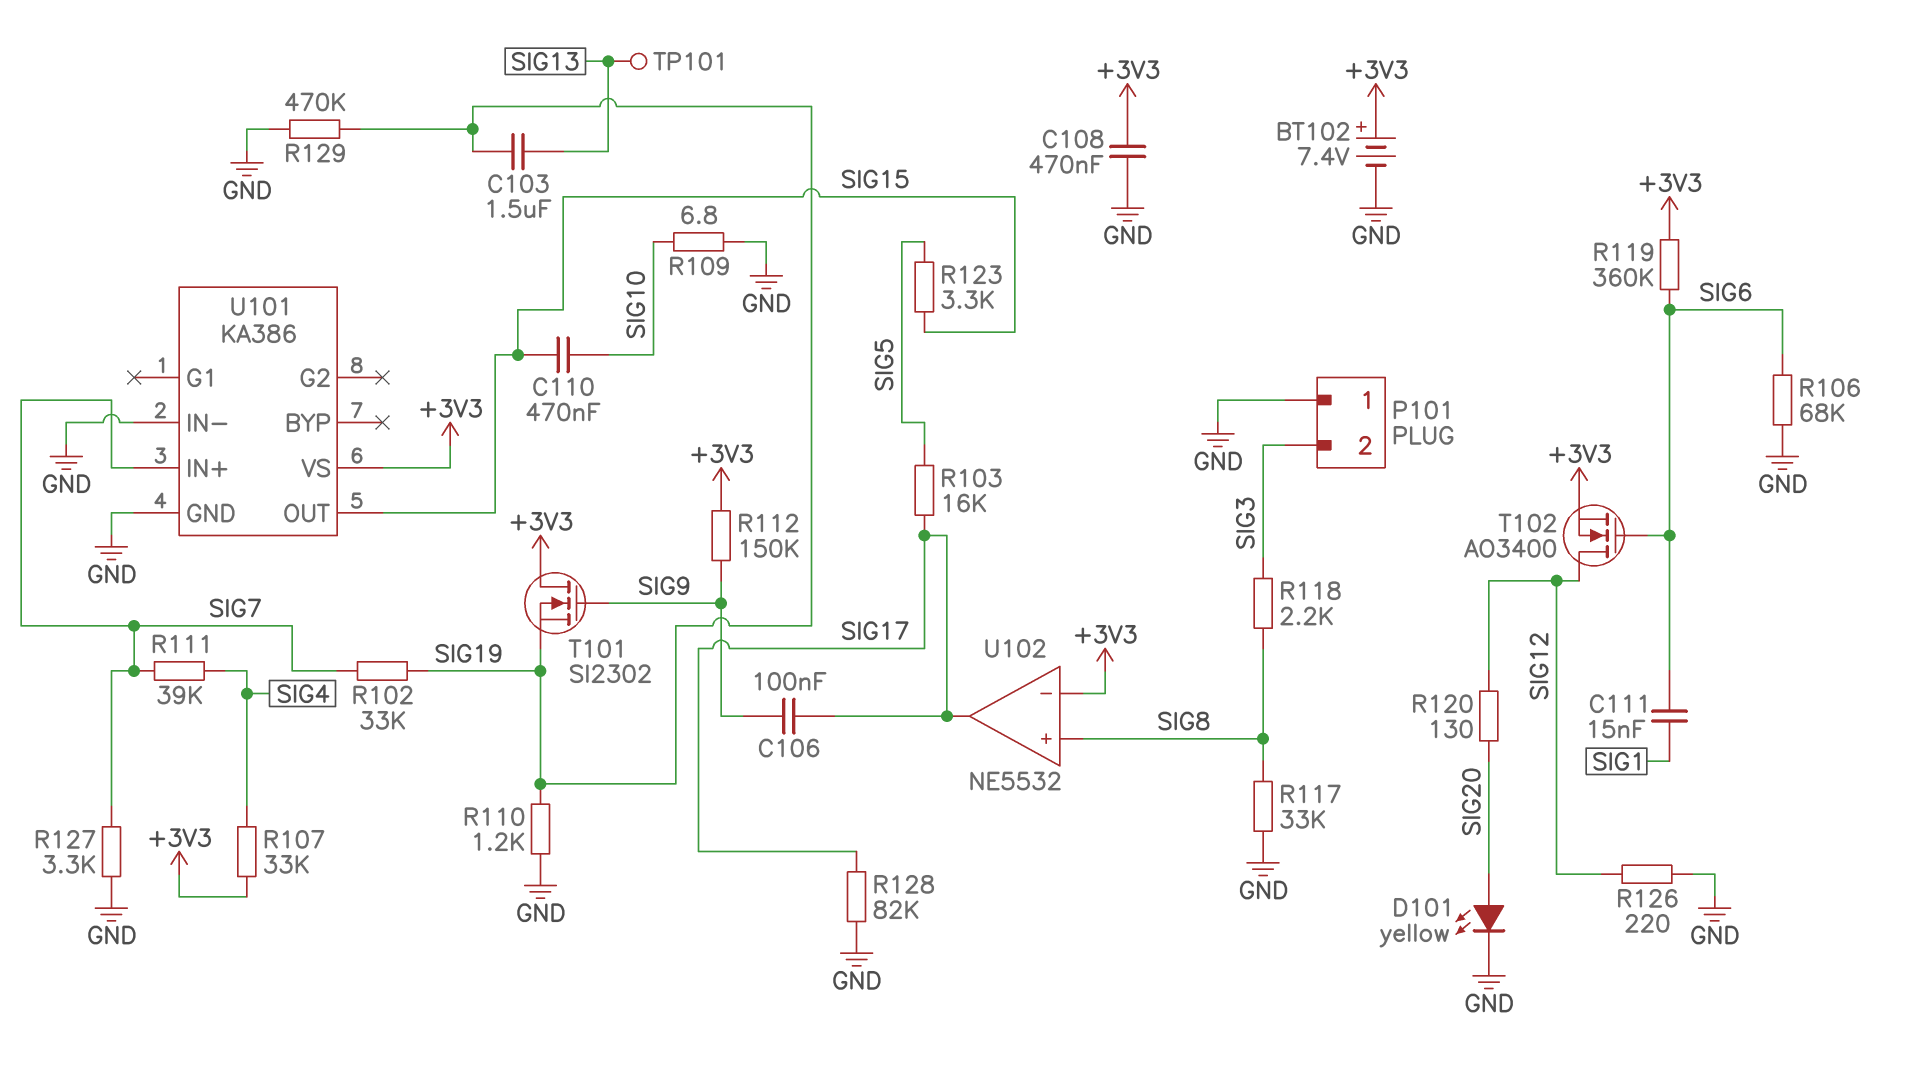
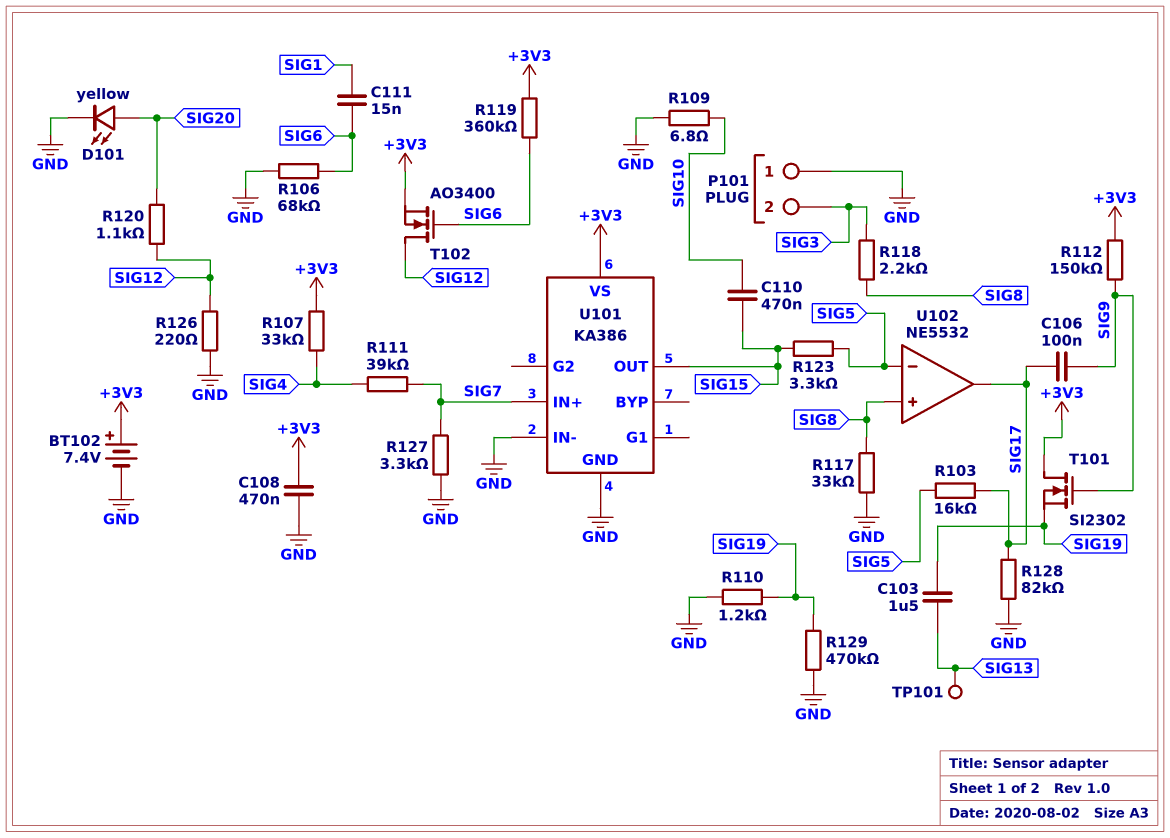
R102: 33k (SIG7, SIG19) -> none
R120: 130 (SIG12, SIG20) -> 1.1k (SIG12, SIG20)
U102 pin in-: +3V3 -> SIG5

